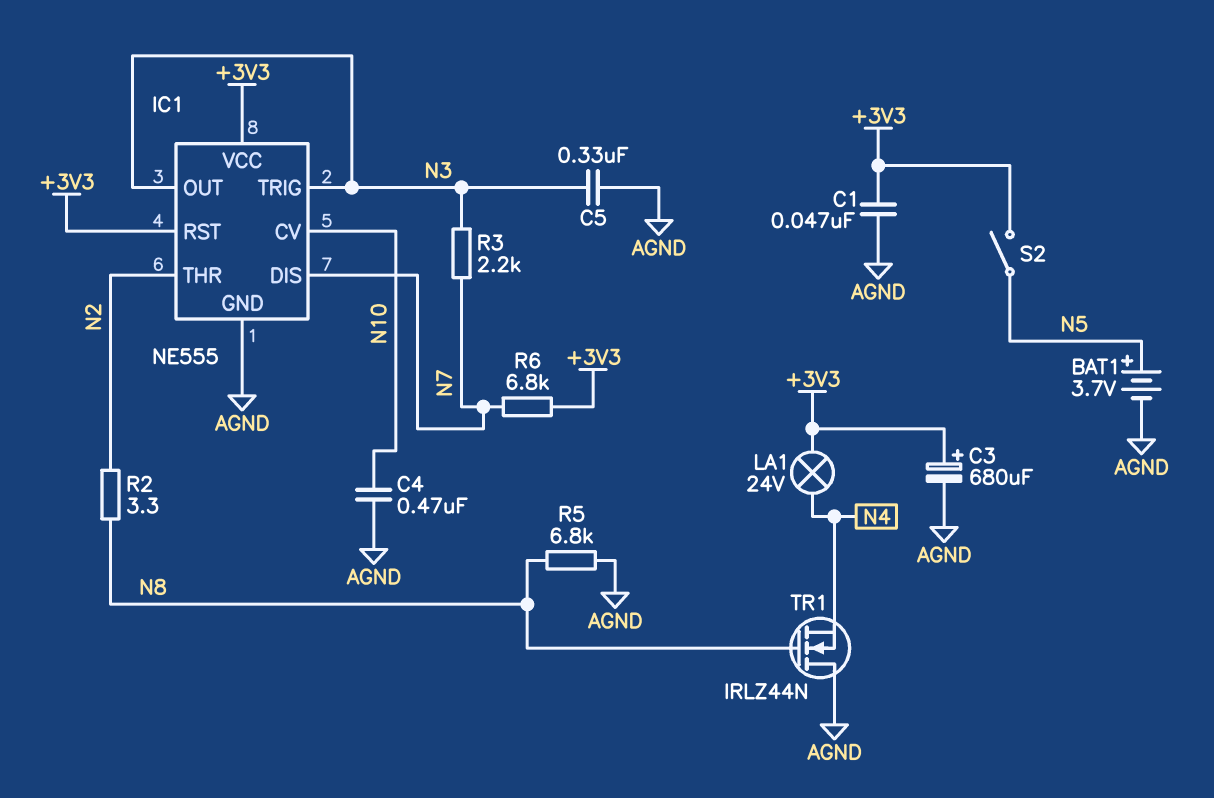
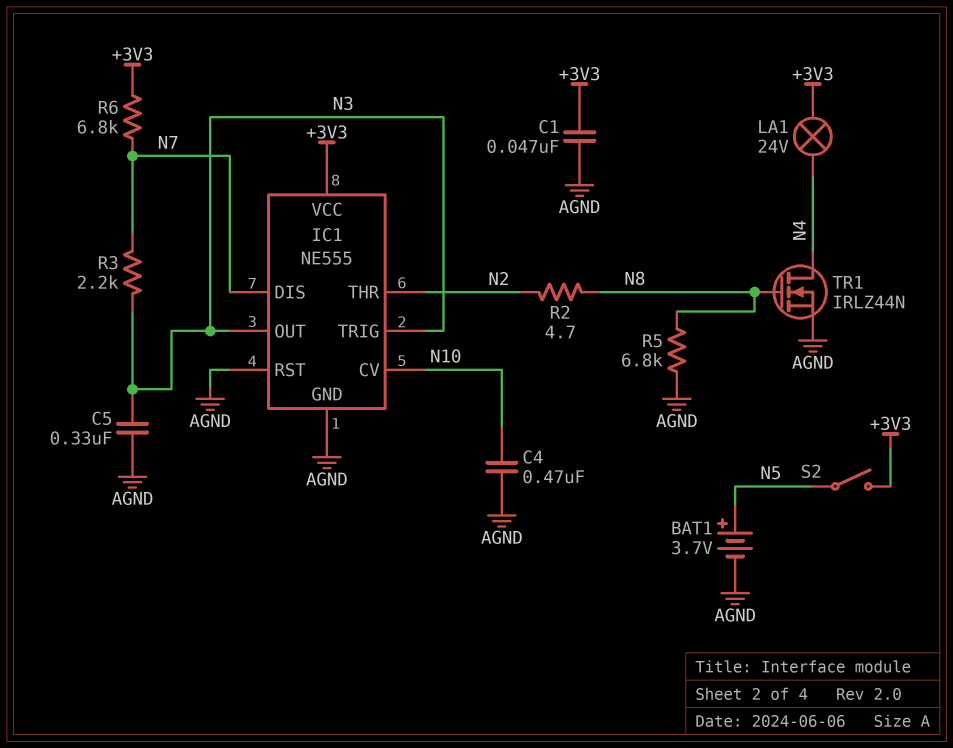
C3: 680uF (plus +3V3, minus AGND) -> none
IC1 pin RST: +3V3 -> AGND
R2: 3.3 (N2, N8) -> 4.7 (N2, N8)
TR1: NMOS IRLZ44N (G N8, D AGND, S N4) -> NMOS IRLZ44N (G N8, D N4, S AGND)

